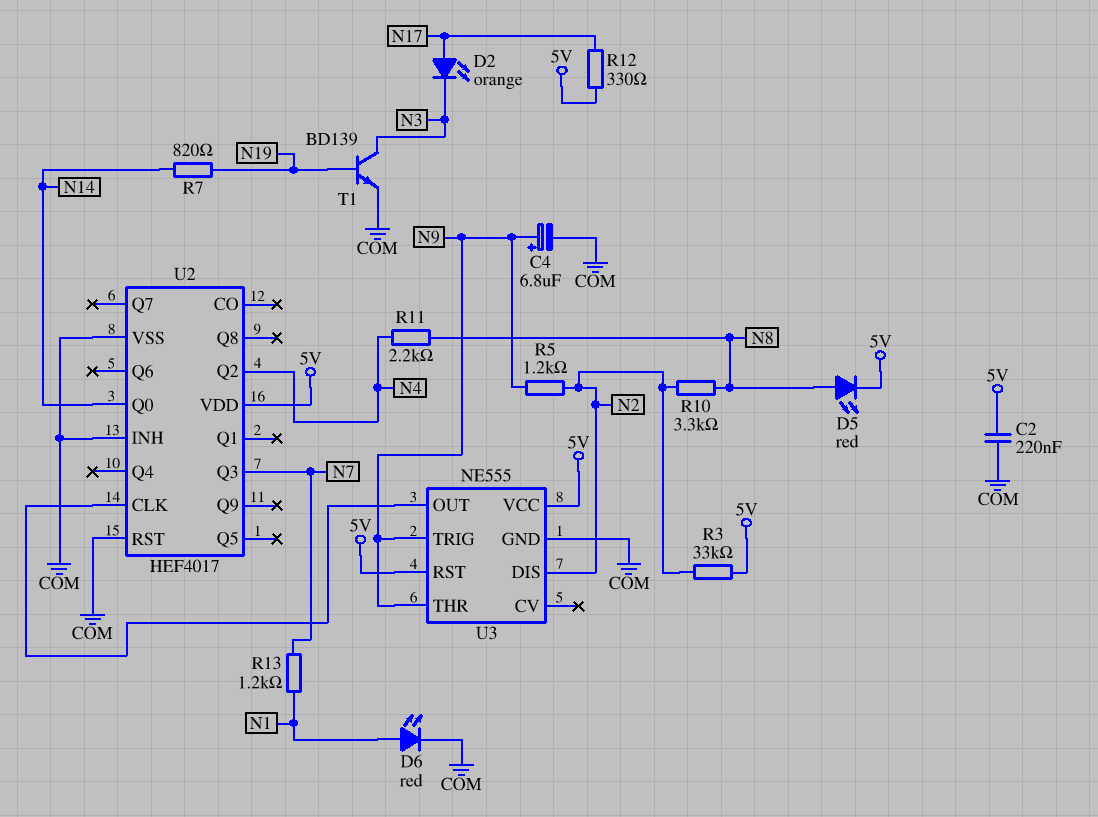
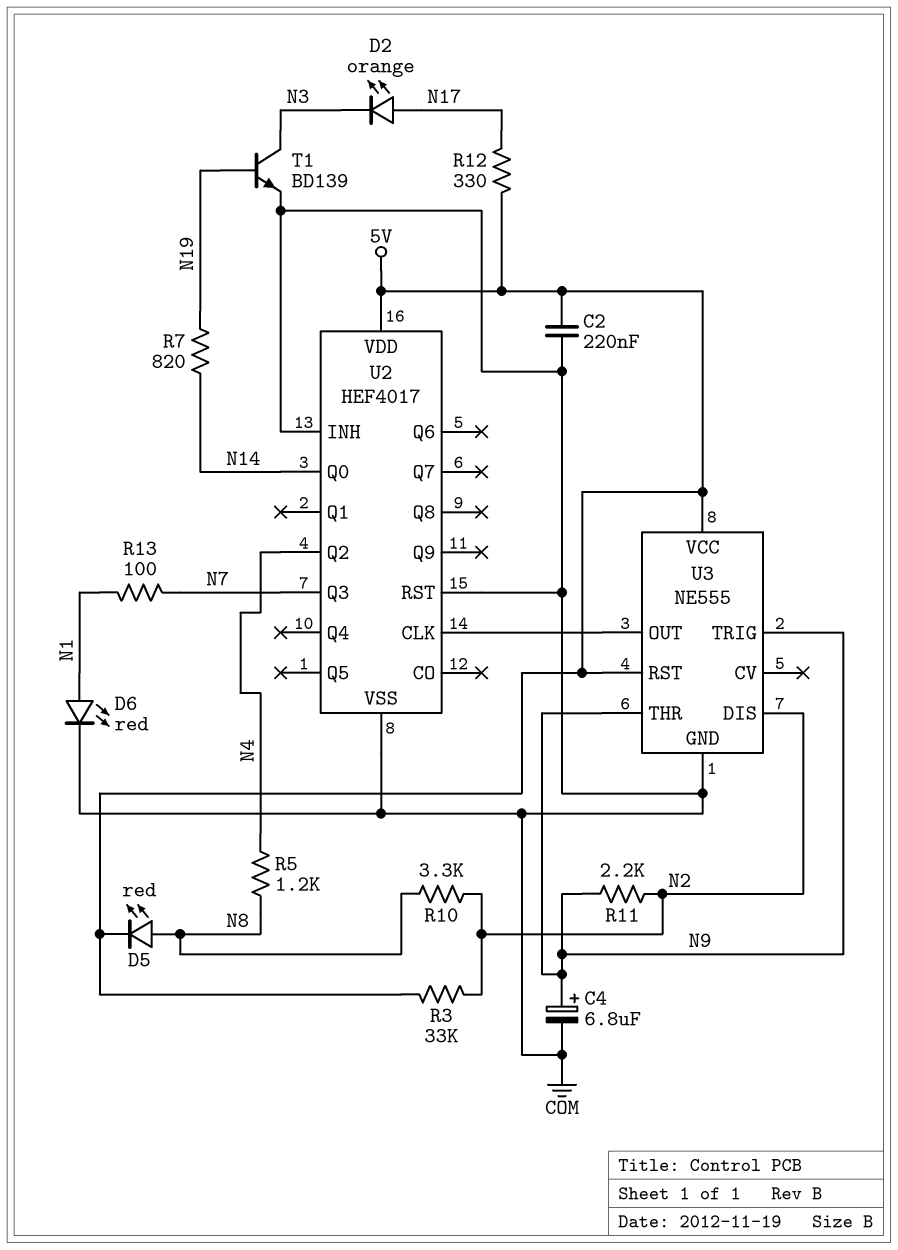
R5: 1.2k (N2, N9) -> 1.2k (N4, N8)
R11: 2.2k (N4, N8) -> 2.2k (N2, N9)
R13: 1.2k (N1, N7) -> 100 (N1, N7)

